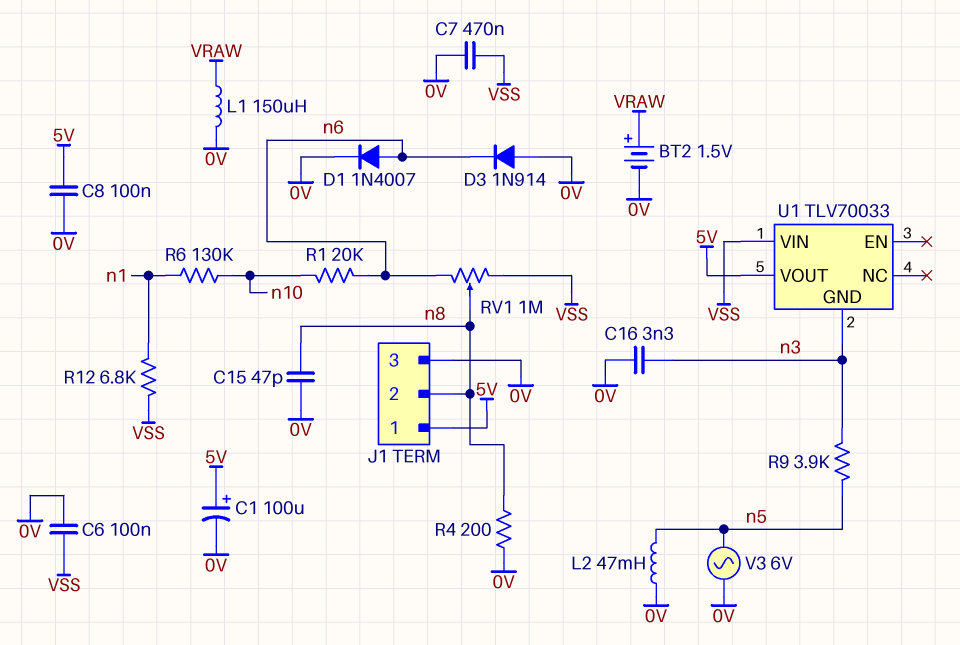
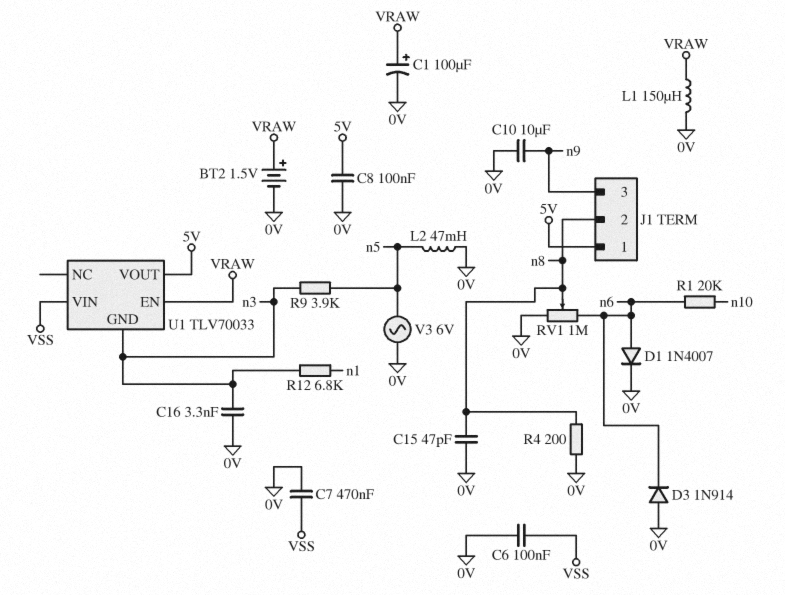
C1: 100uF (plus 5V, minus 0V) -> 100uF (plus VRAW, minus 0V)
C10: none -> 10uF (0V, n9)
J1 pin 3: 0V -> n9
R6: 130k (n1, n10) -> none
R12: 6.8k (VSS, n1) -> 6.8k (n1, n3)
RV1: 1M (VSS, n6, wiper n8) -> 1M (0V, n6, wiper n8)
U1 pin EN: none -> VRAW

